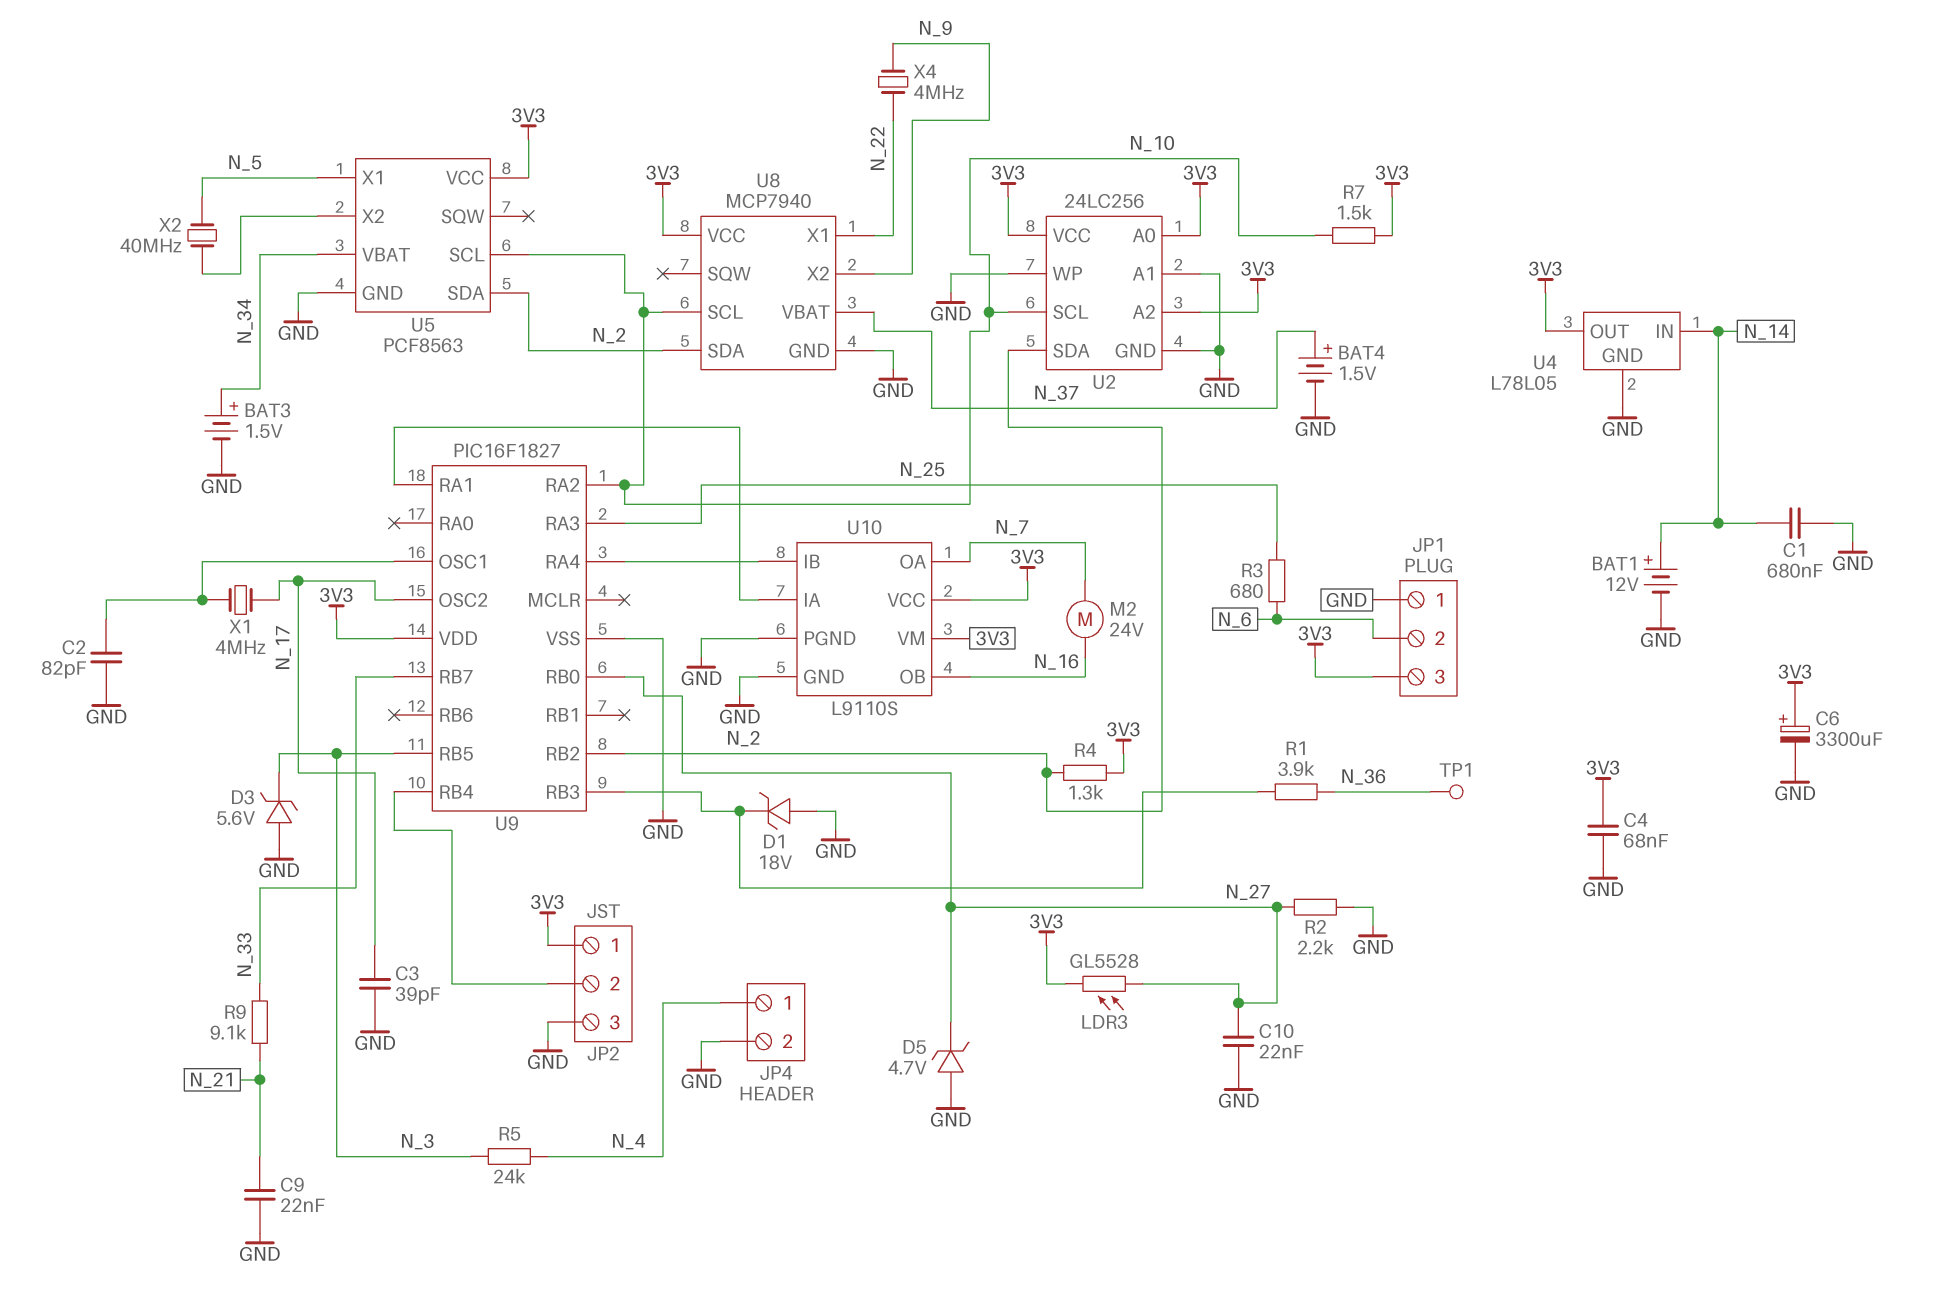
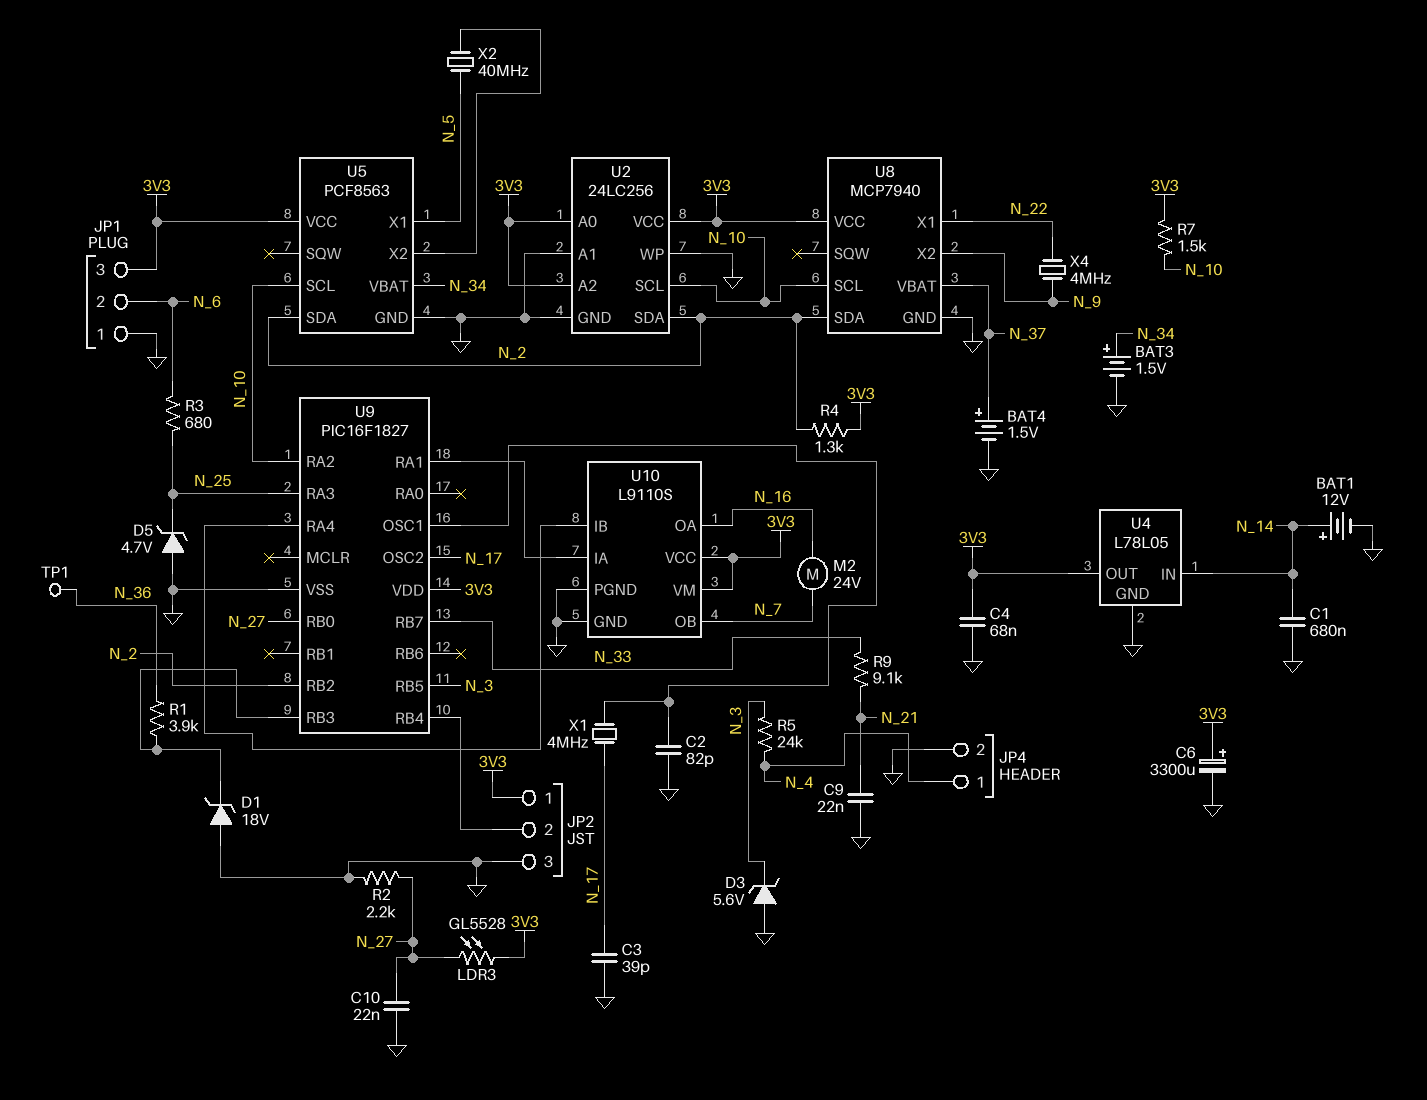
D5: zener 4.7V (A GND, K N_27) -> zener 4.7V (A GND, K N_25)
U10 pin OA: N_7 -> N_16
U10 pin OB: N_16 -> N_7

